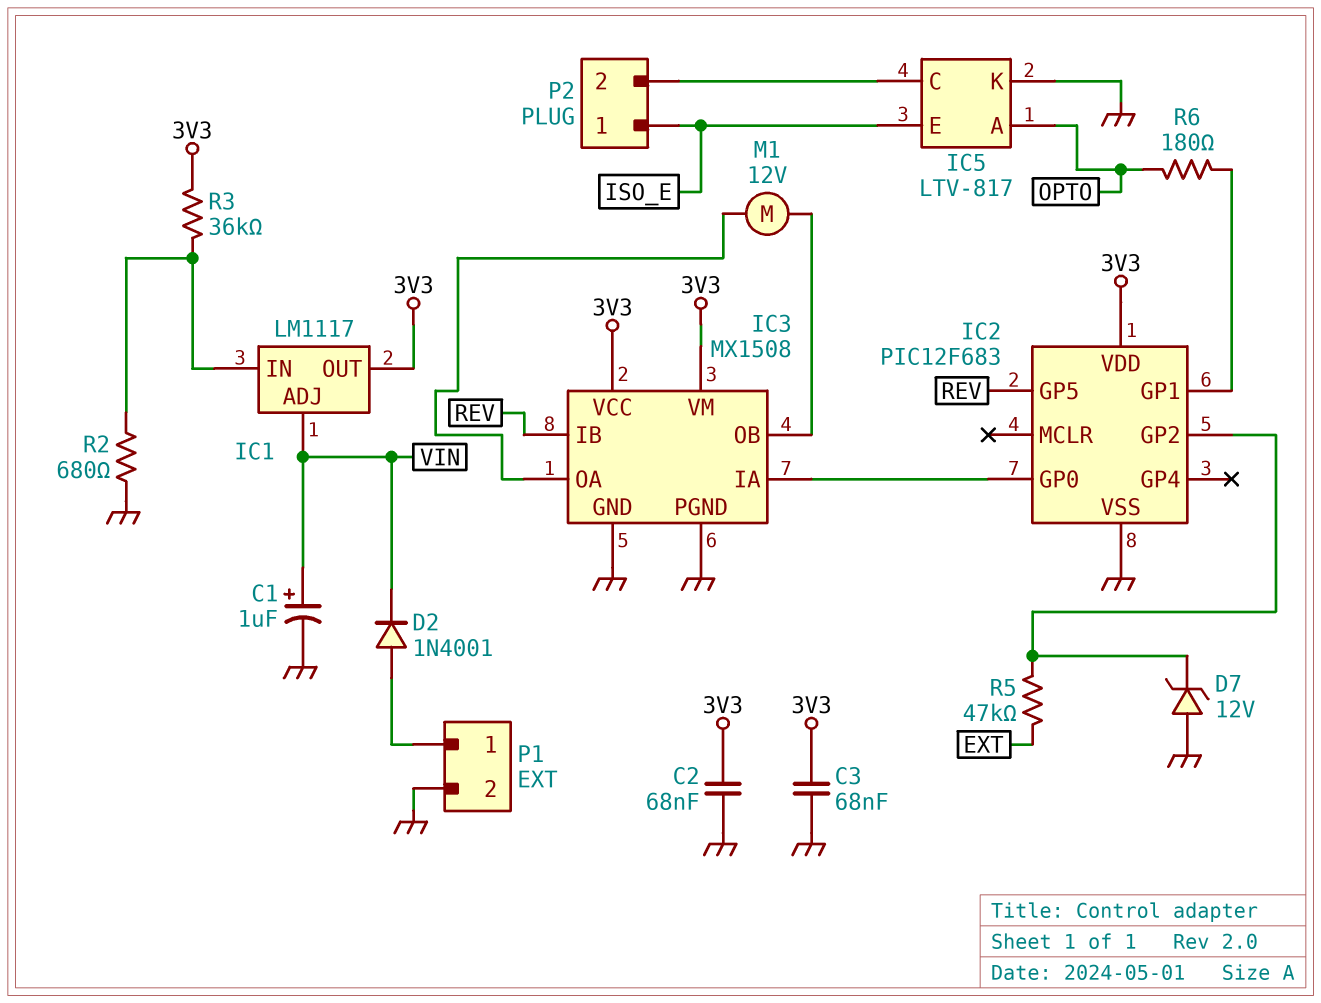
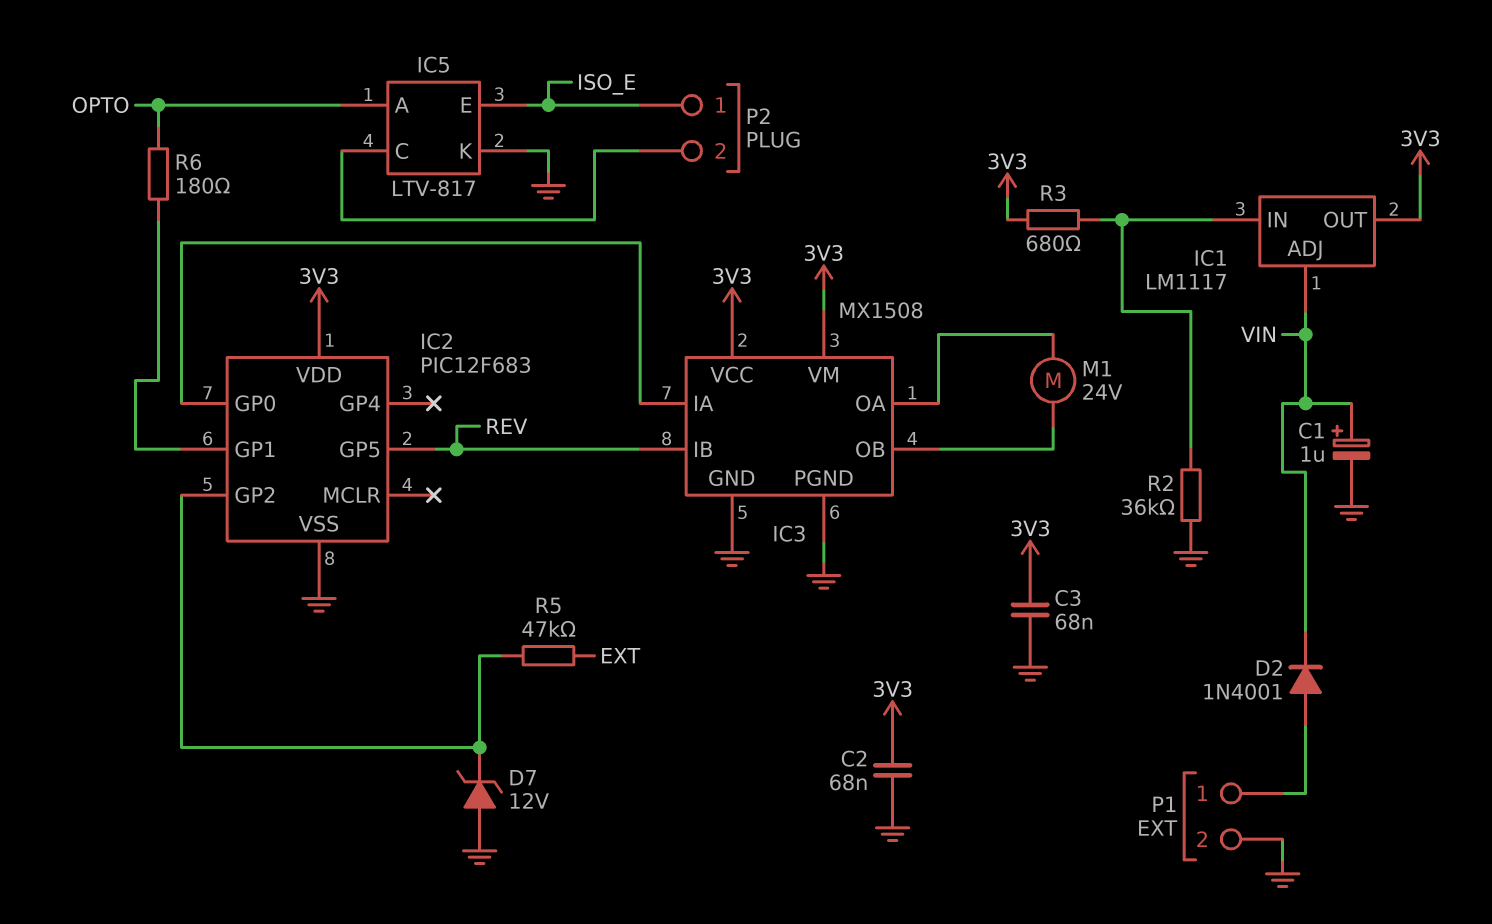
M1: motor 12V (IC3/OA, IC3/OB) -> motor 24V (IC3/OA, IC3/OB)
R2: 680 (GND, IC1/IN) -> 36k (GND, IC1/IN)
R3: 36k (3V3, IC1/IN) -> 680 (3V3, IC1/IN)

